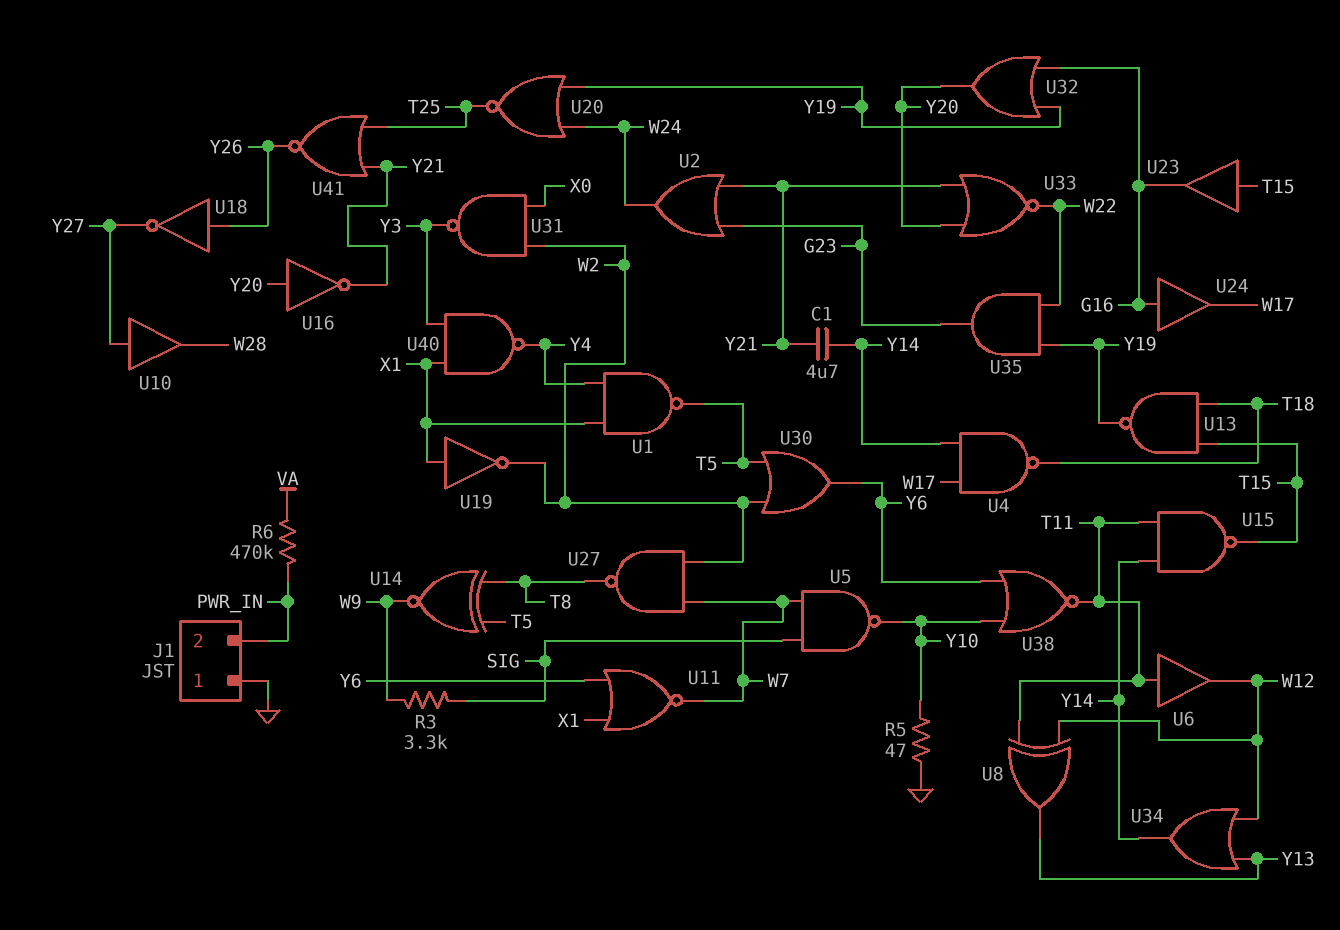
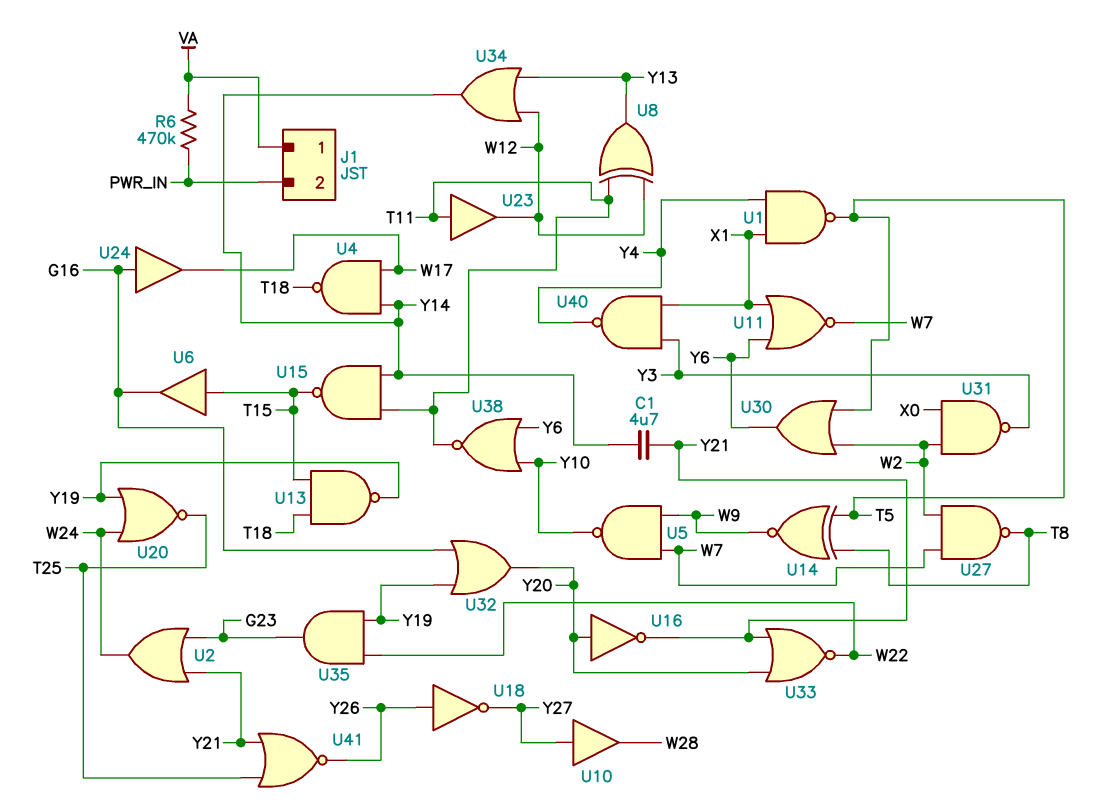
J1 pin 1: GND -> VA
R3: 3.3k (SIG, W9) -> none
R5: 47 (GND, Y10) -> none
U5: NAND (in SIG, in W7, out Y10) -> NAND (in W7, in W9, out Y10)
U6: buffer (in T11, out W12) -> buffer (in T15, out G16)
U19: NOT (in X1, out W2) -> none
U23: buffer (in T15, out G16) -> buffer (in T11, out W12)

